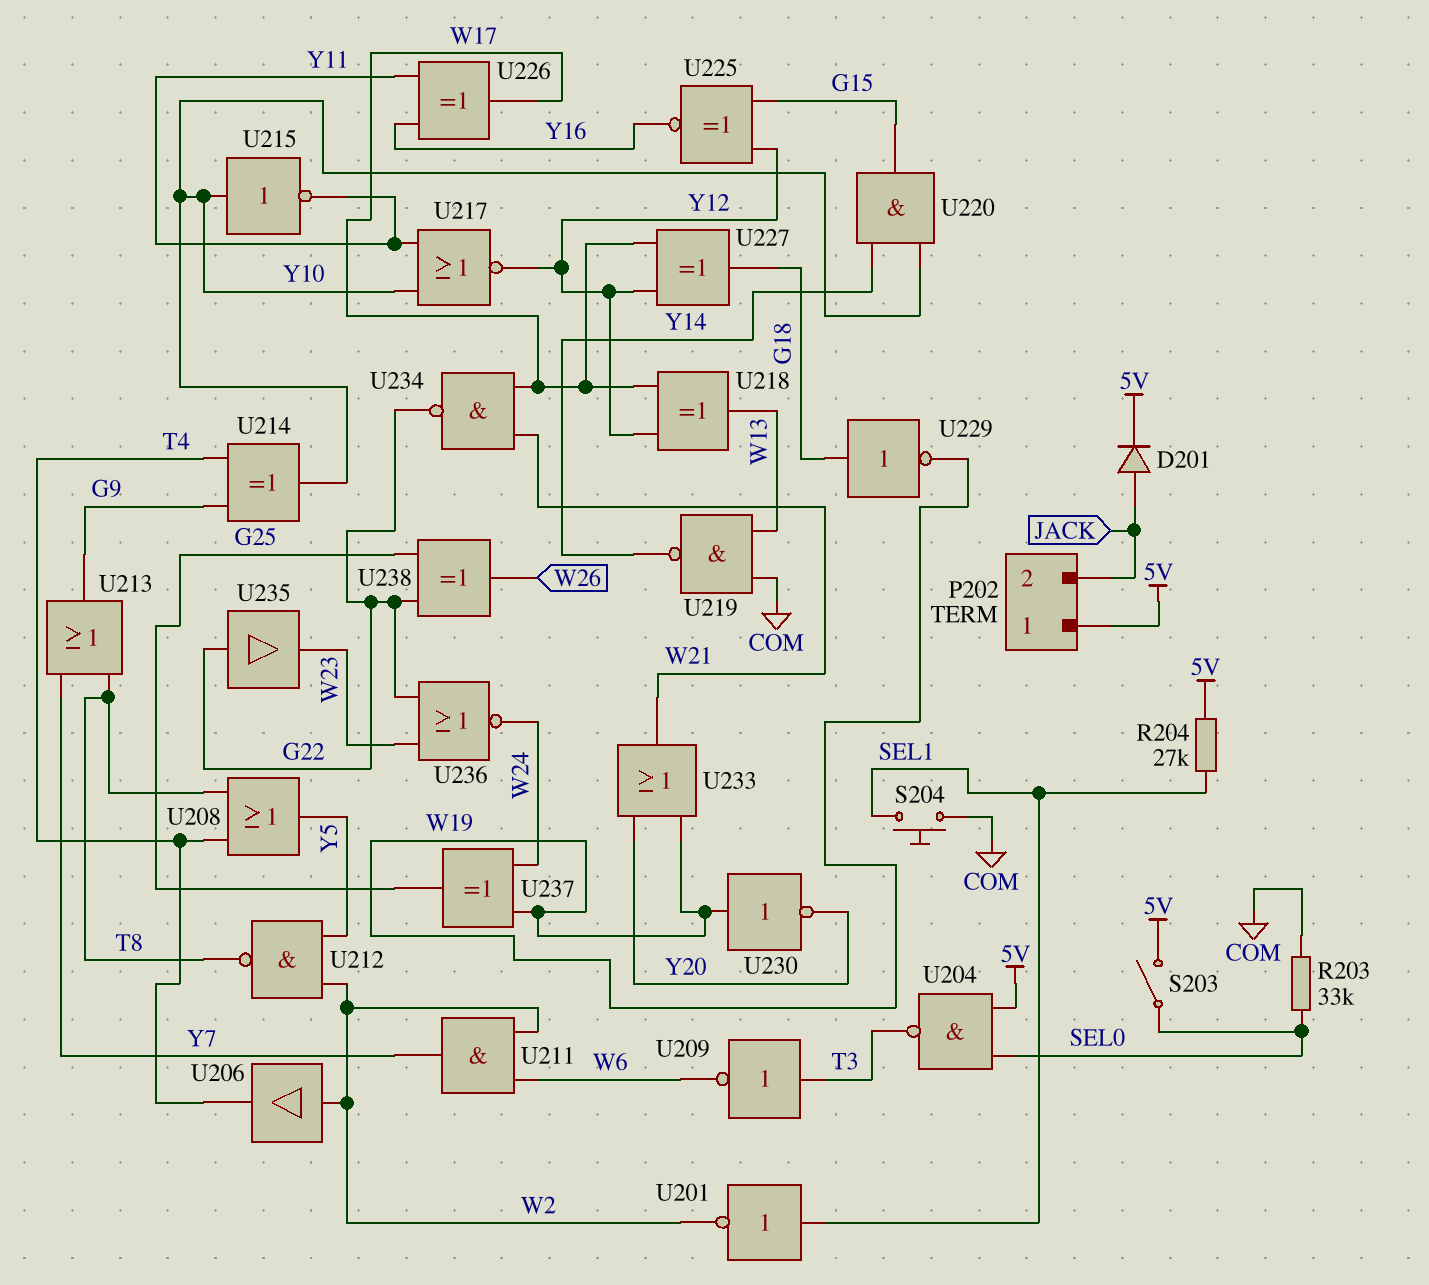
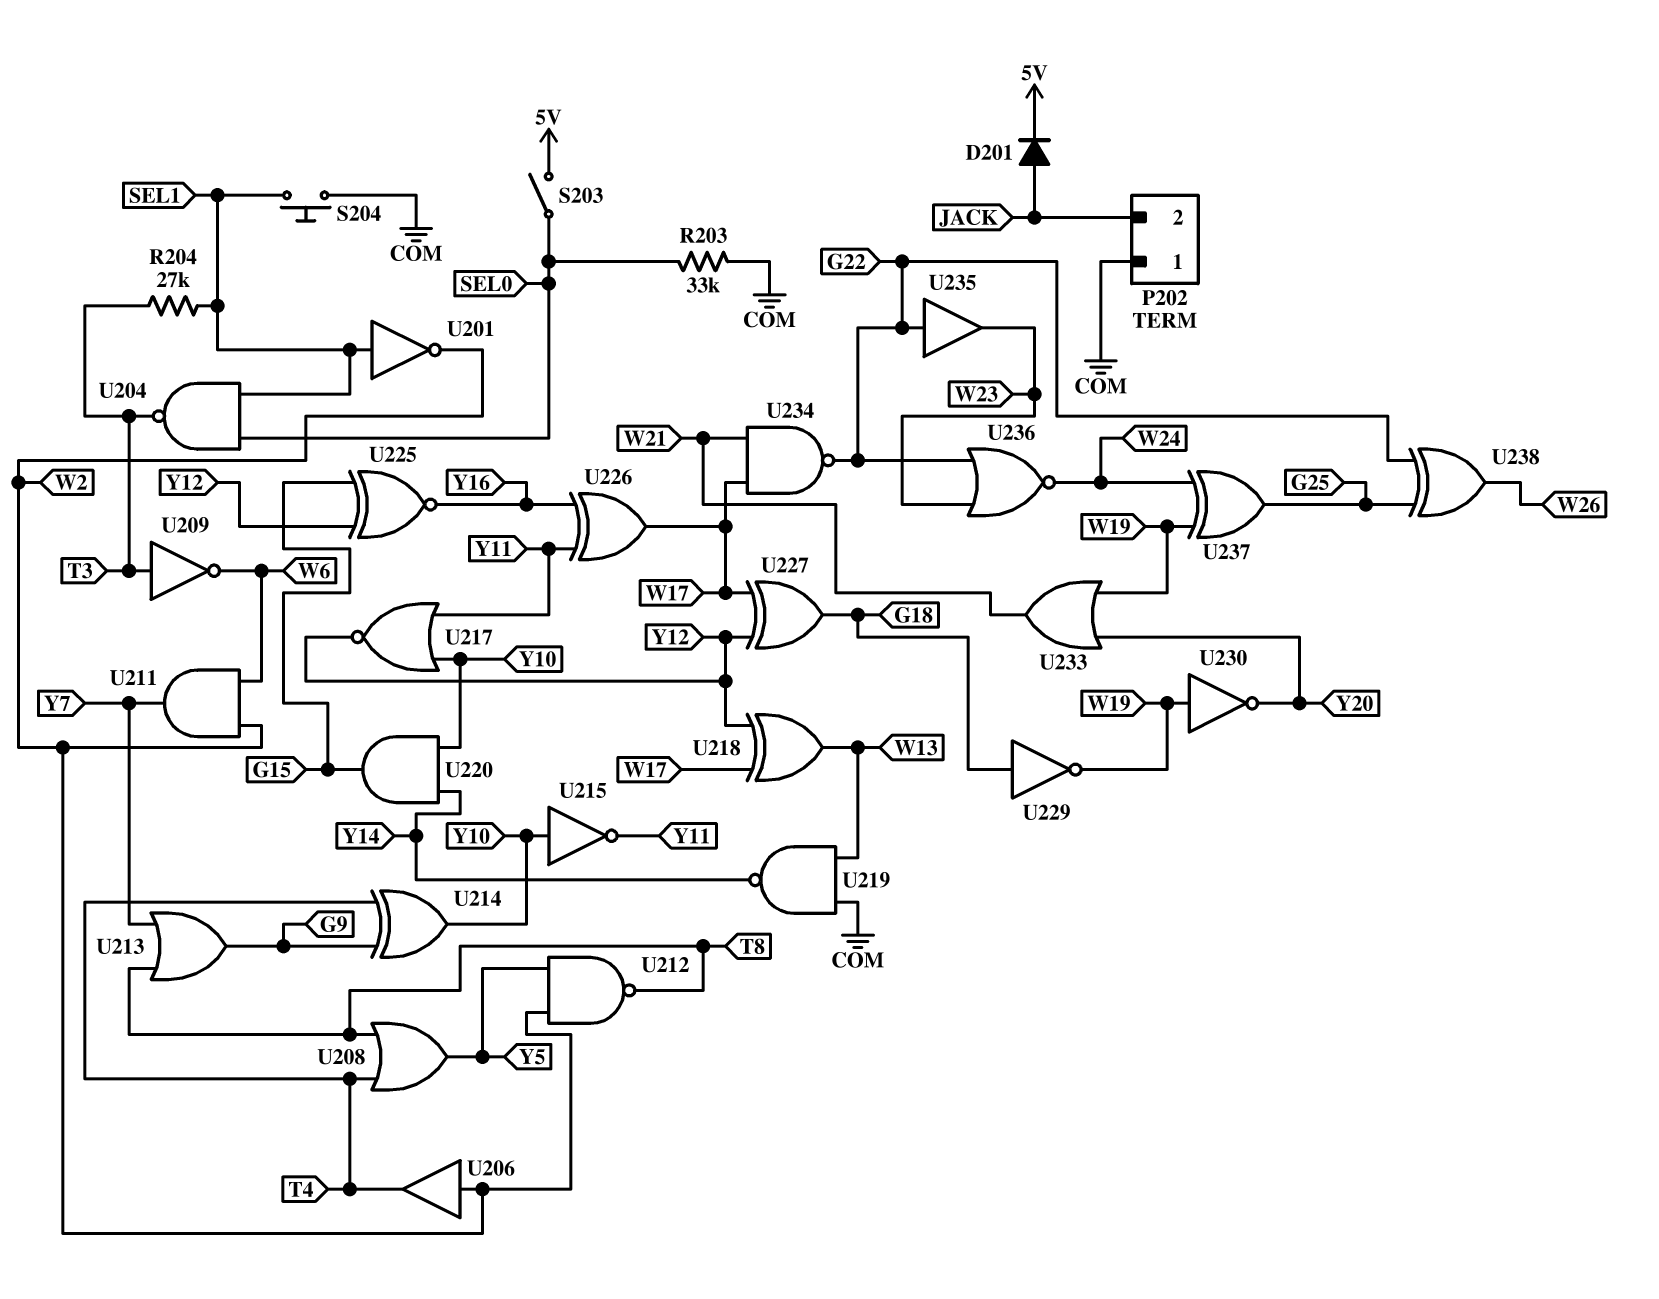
P202 pin 1: 5V -> COM
R204: 27k (5V, SEL1) -> 27k (SEL1, T3)
U204: NAND (in 5V, in SEL0, out T3) -> NAND (in SEL0, in SEL1, out T3)

